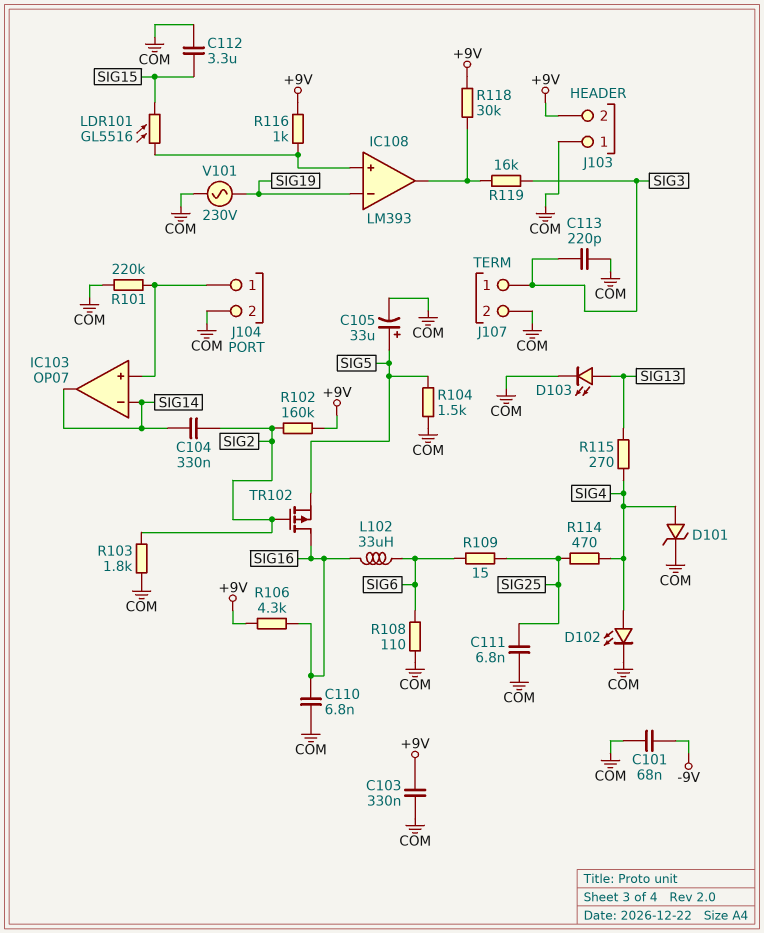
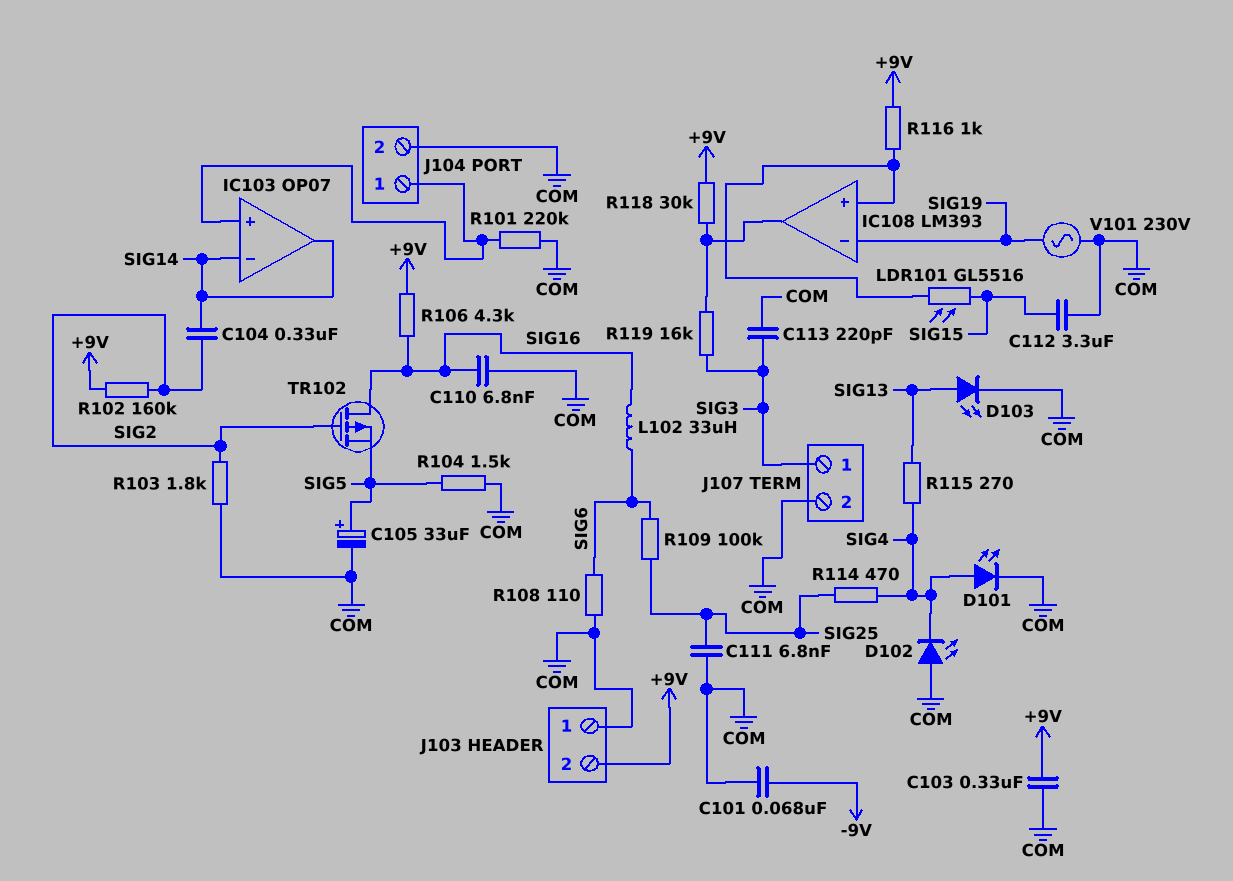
D101: zener (A SIG4, K COM) -> LED (A SIG4, K COM)
D102: LED (A SIG4, K COM) -> LED (A COM, K SIG4)
R109: 15 (SIG6, SIG25) -> 100k (SIG6, SIG25)

